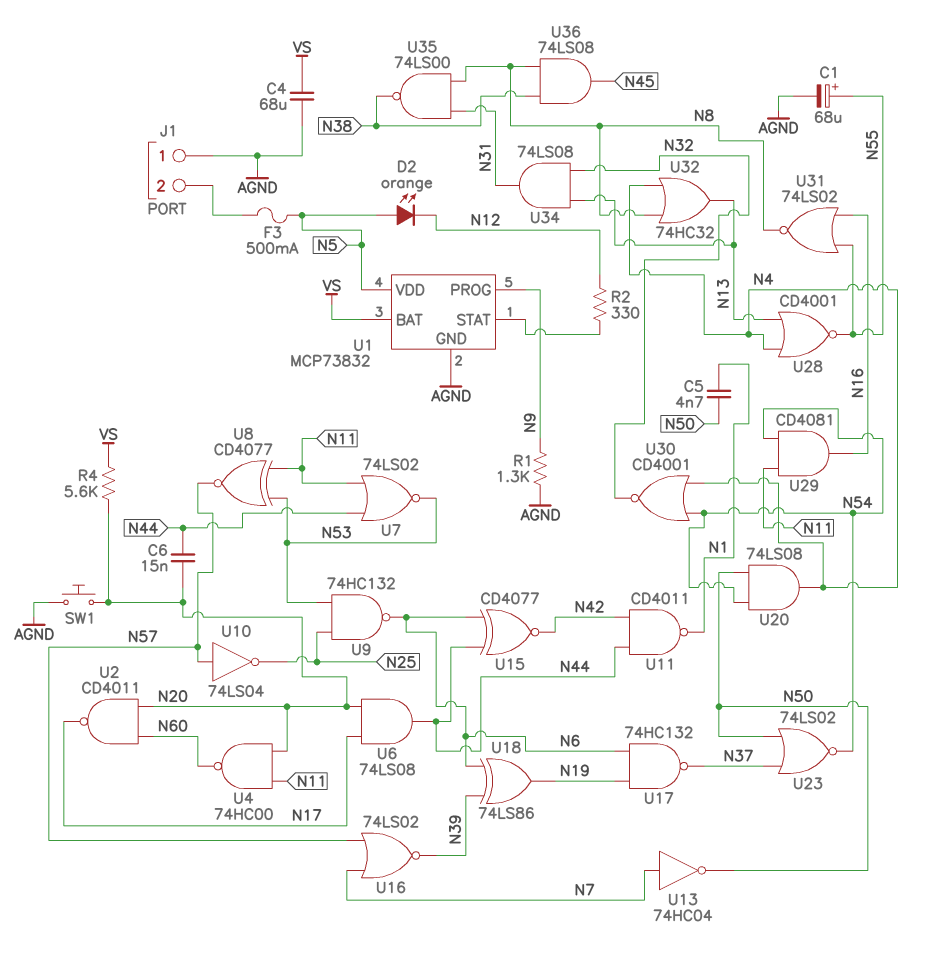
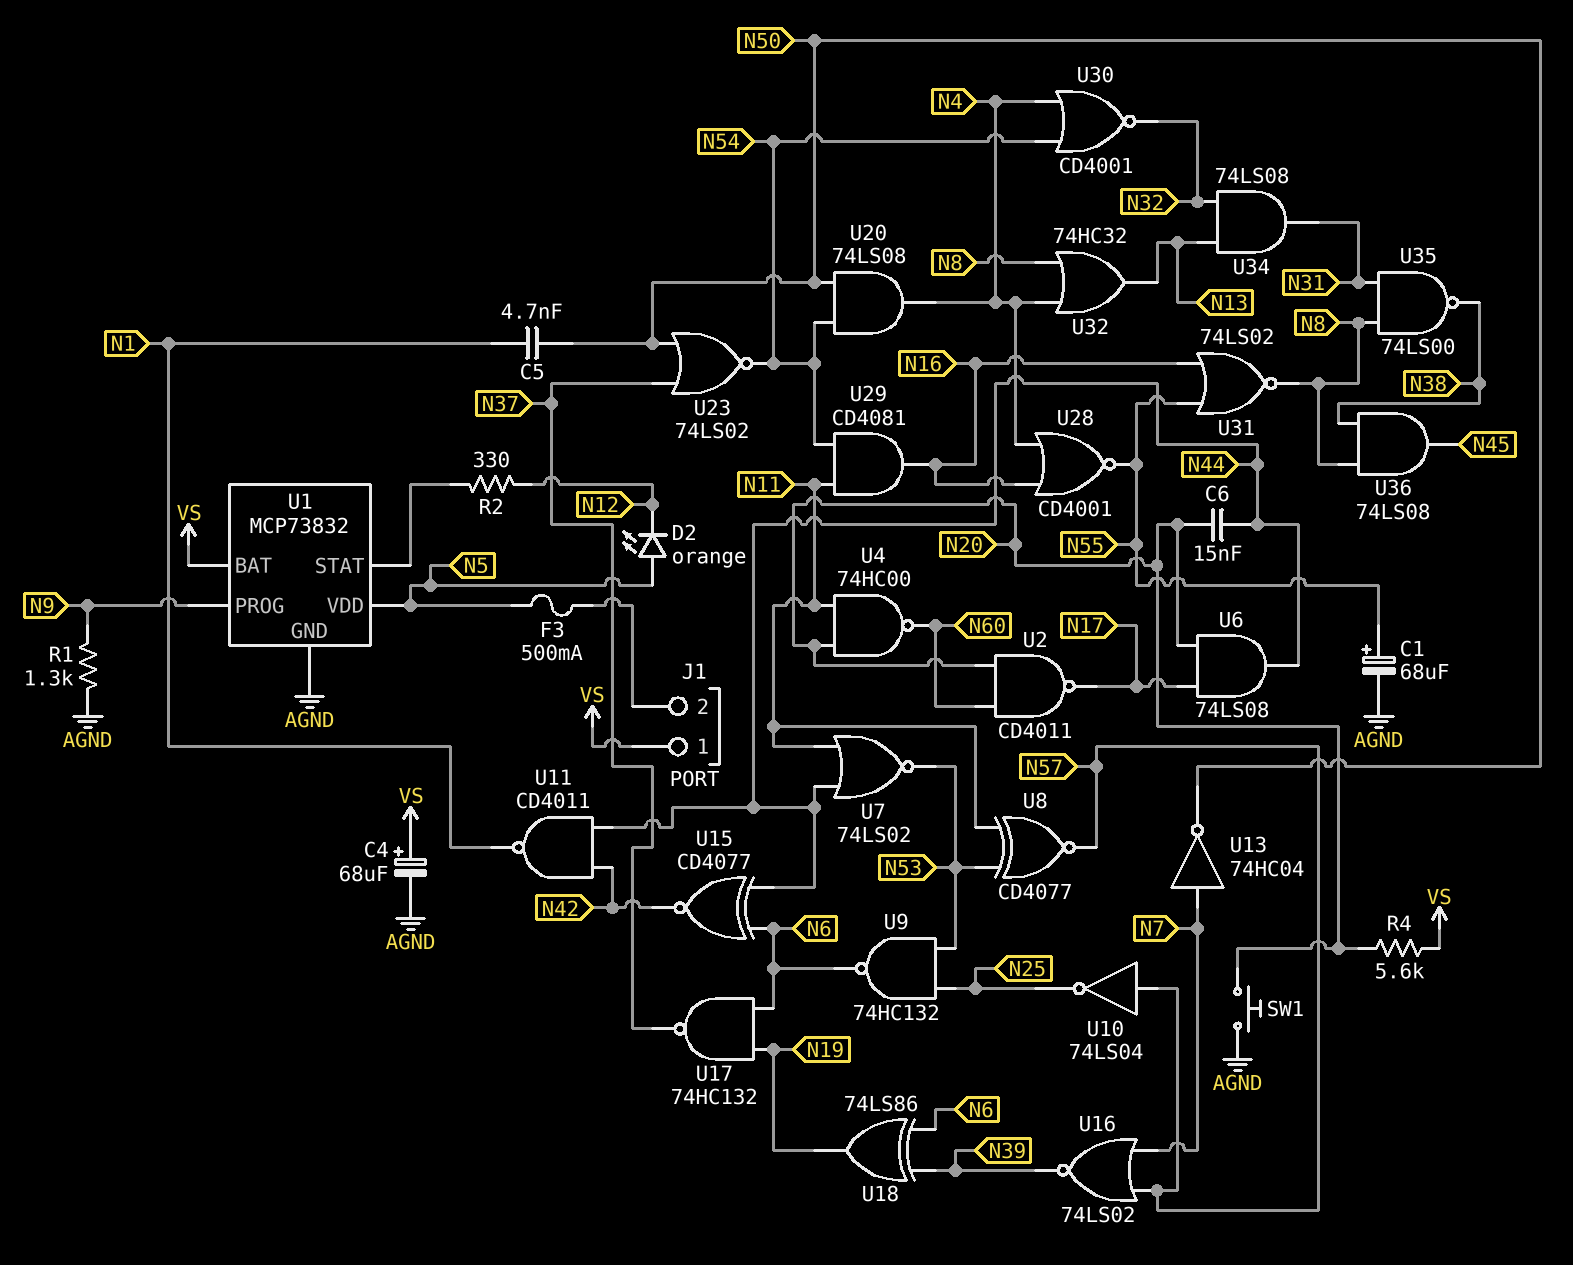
C4: 68uF (AGND, VS) -> 68uF (plus VS, minus AGND)
J1 pin 1: AGND -> VS
U28: NOR CD4001 (in N4, in N13, out N55) -> NOR CD4001 (in N4, in N16, out N55)

